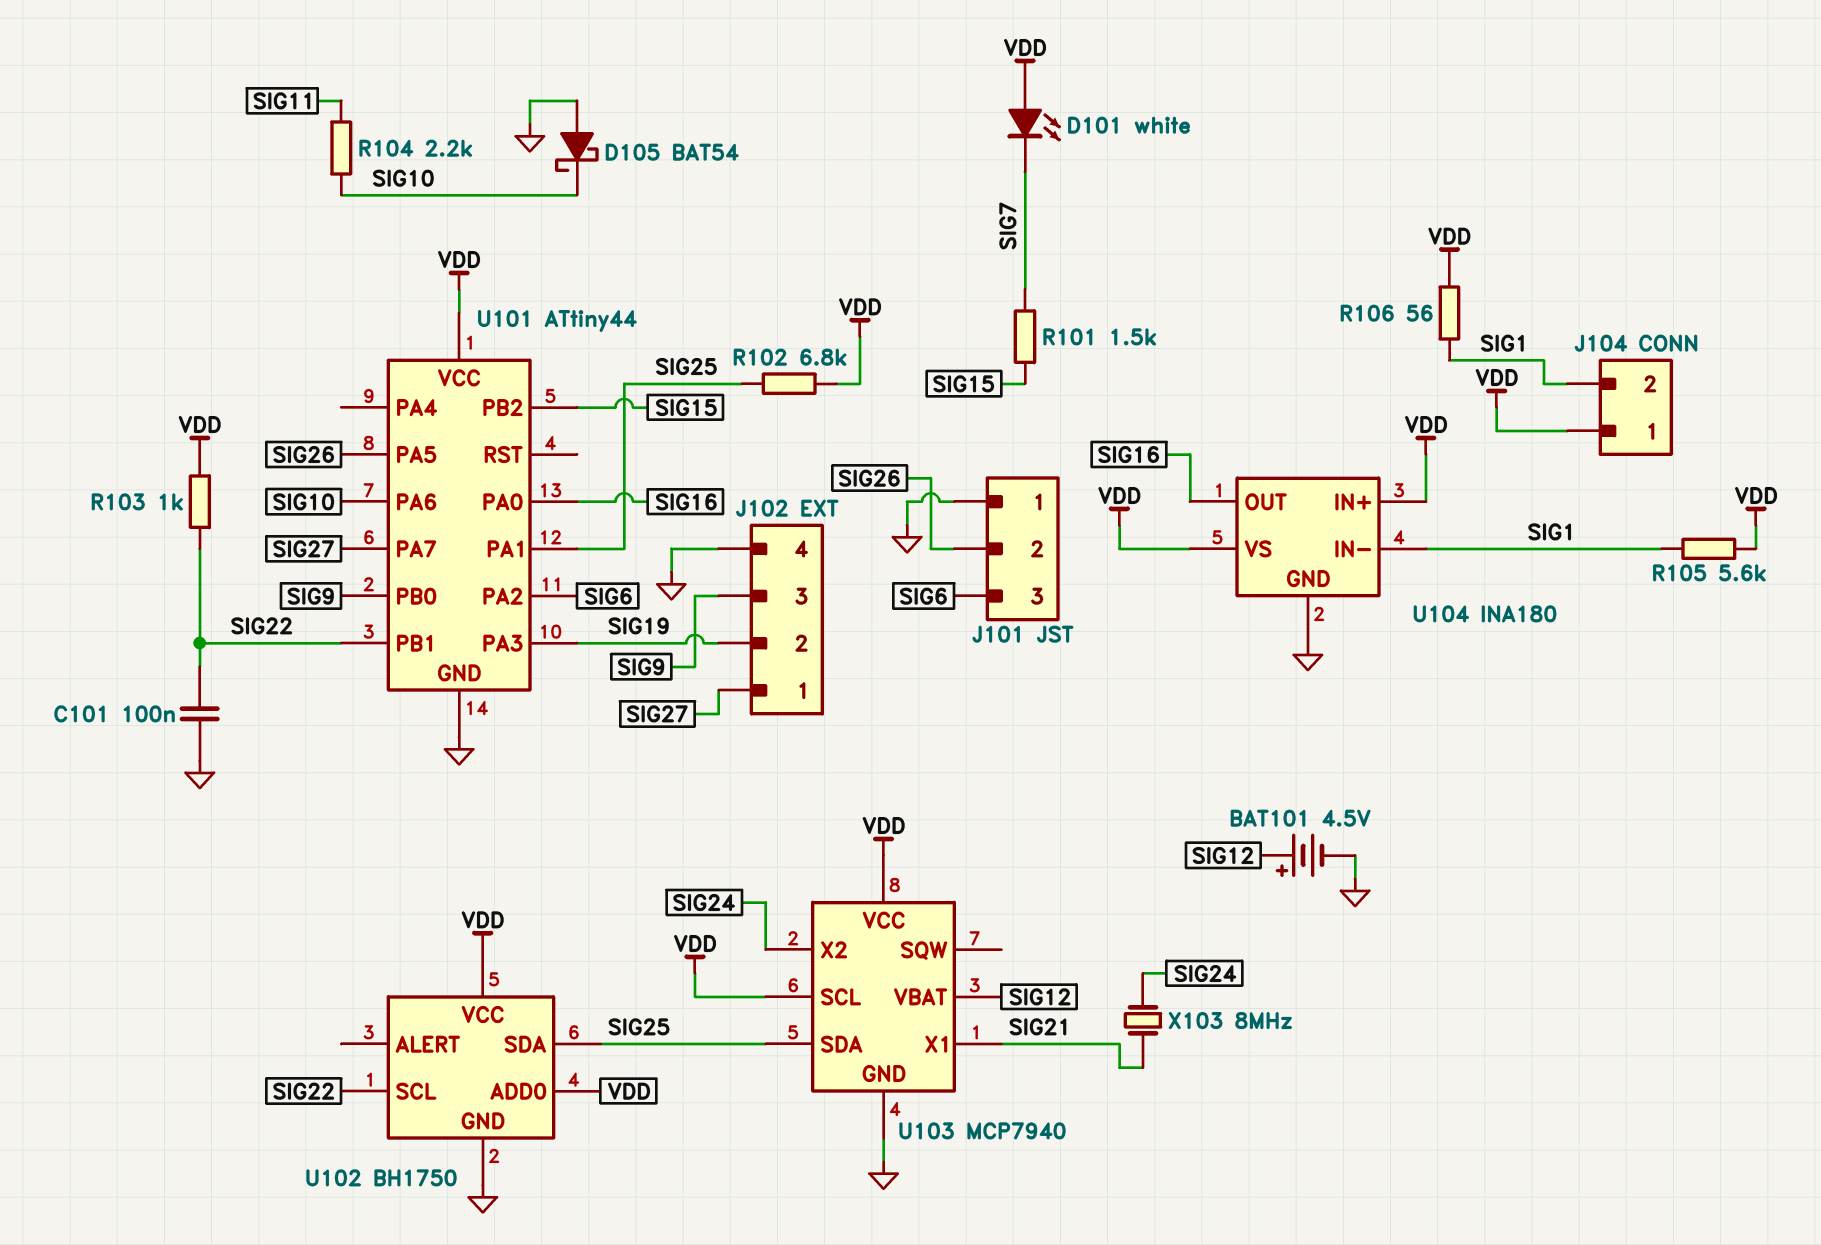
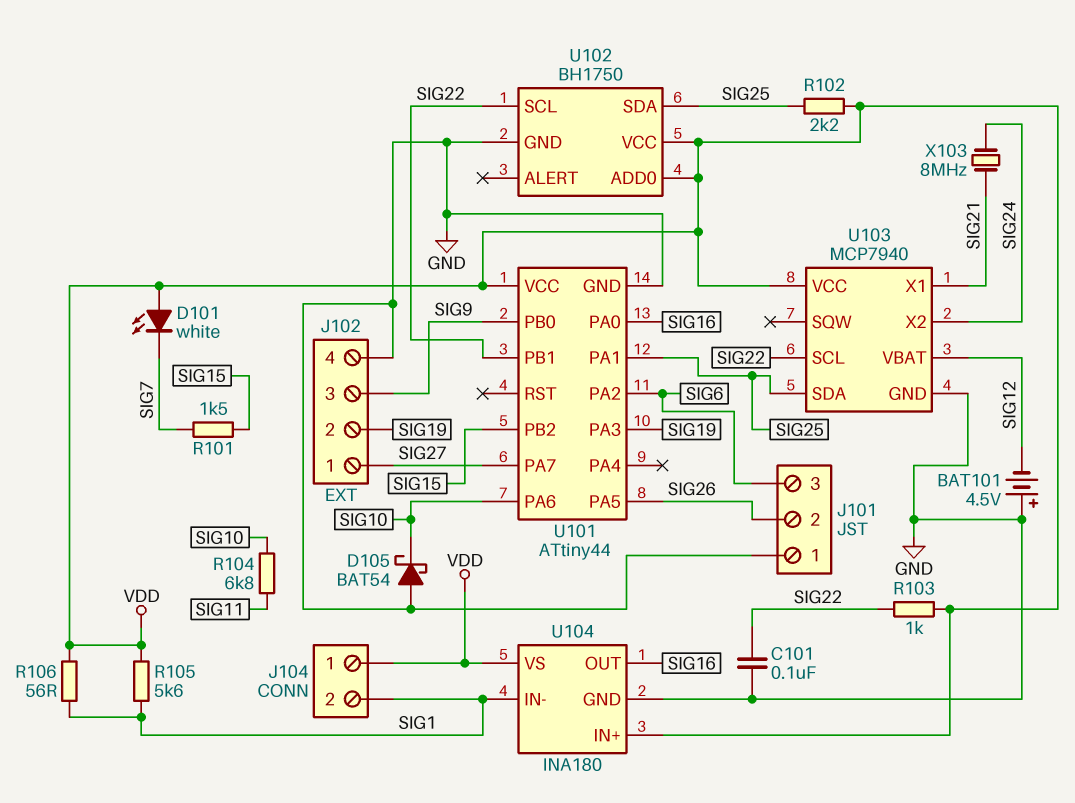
BAT101: 4.5V (plus SIG12, minus GND) -> 4.5V (plus GND, minus SIG12)
R102: 6.8k (SIG25, VDD) -> 2.2k (SIG25, VDD)
R104: 2.2k (SIG10, SIG11) -> 6.8k (SIG10, SIG11)
U103 pin SCL: VDD -> SIG22

